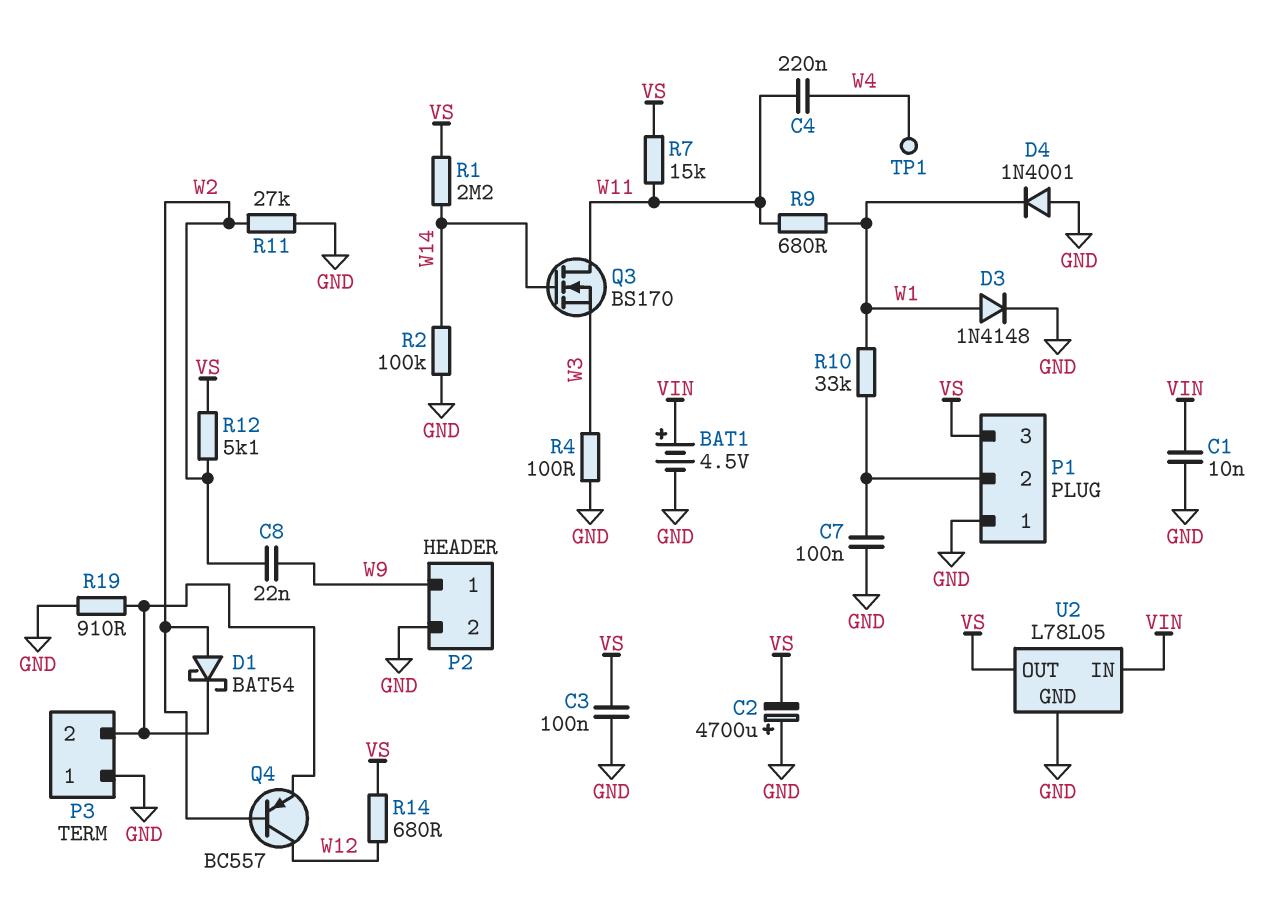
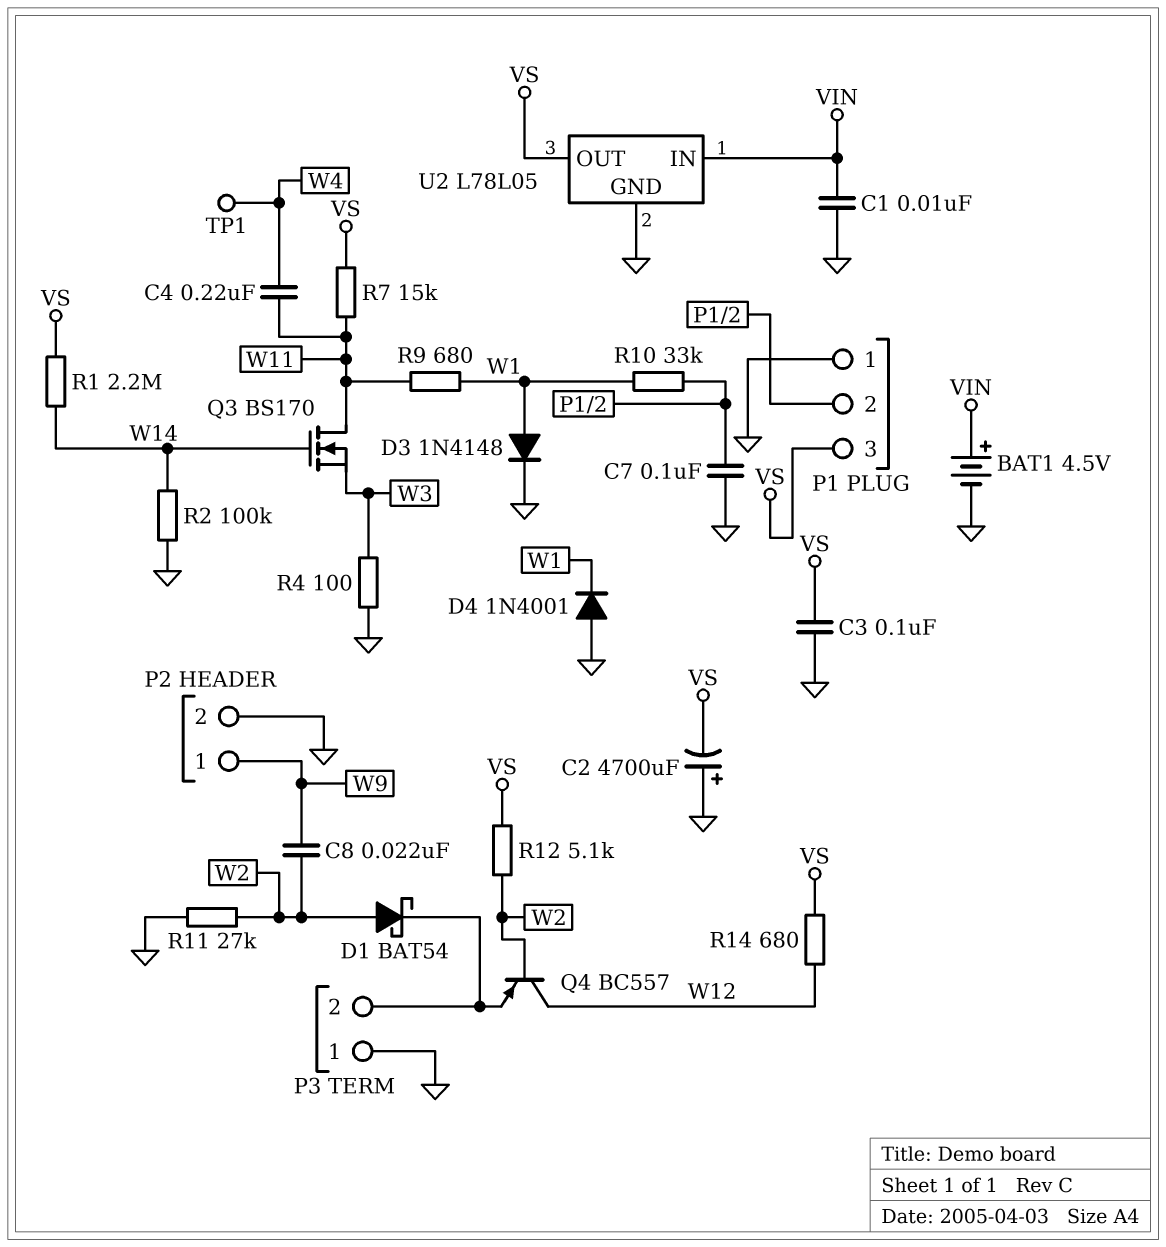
R19: 910 (GND, P3/2) -> none

